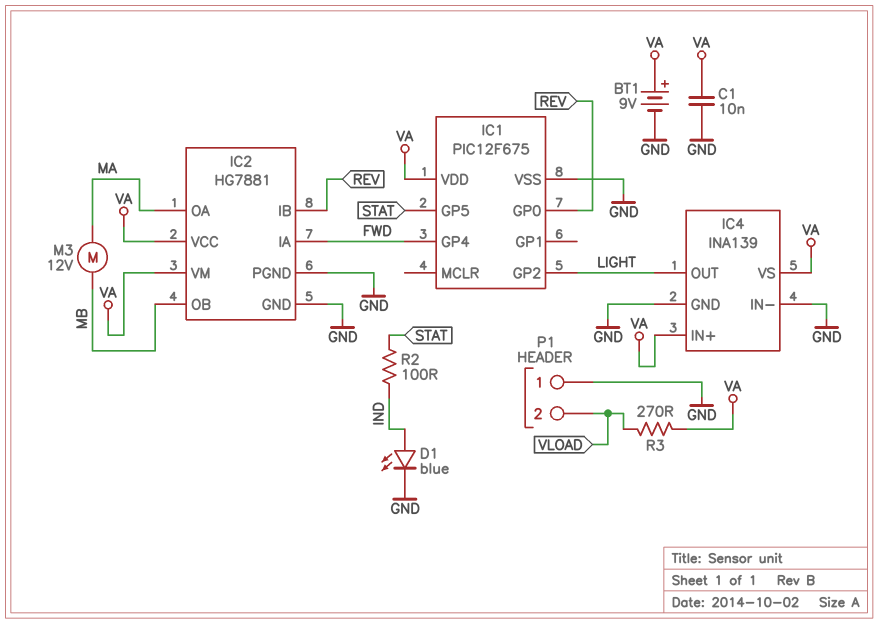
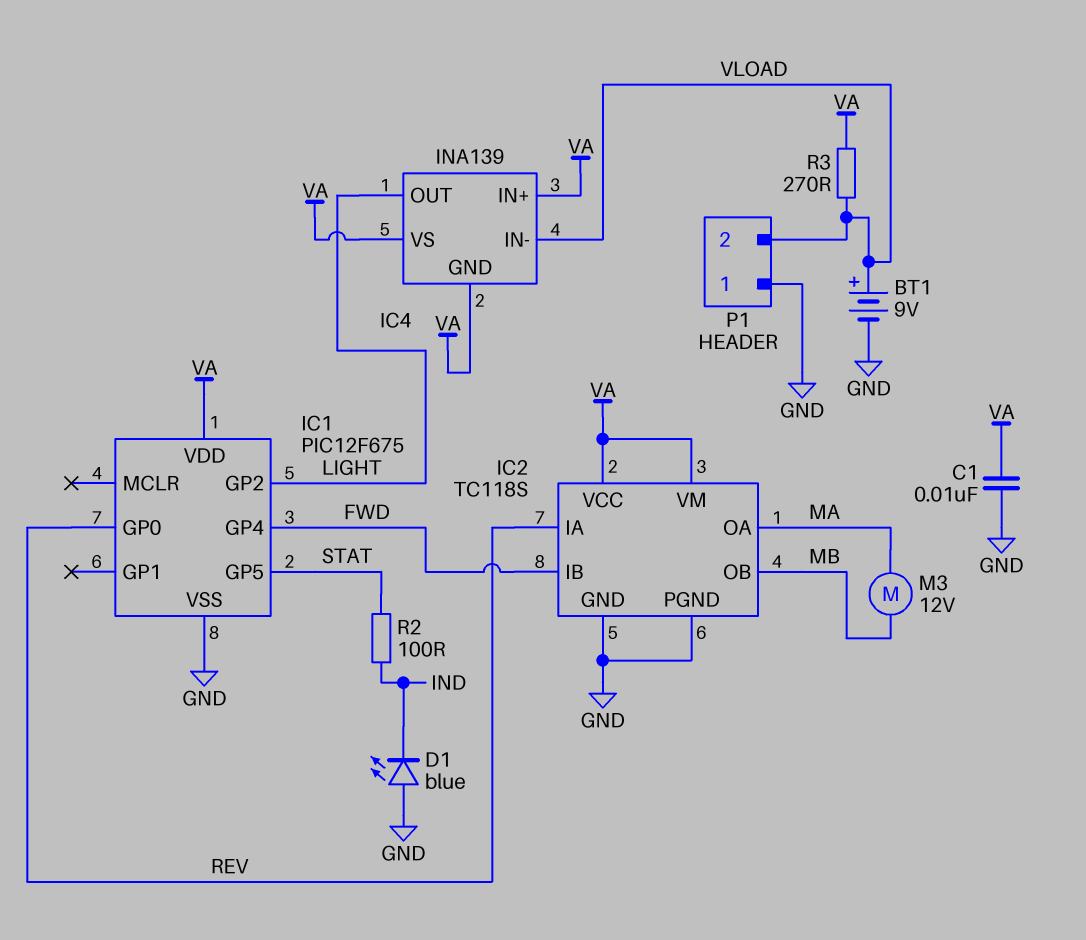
BT1: 9V (plus VA, minus GND) -> 9V (plus VLOAD, minus GND)
D1: LED blue (A IND, K GND) -> LED blue (A GND, K IND)
IC2: HG7881 -> TC118S
IC2 pin IA: FWD -> REV
IC2 pin IB: REV -> FWD
IC4 pin GND: GND -> VA
IC4 pin IN-: GND -> VLOAD

